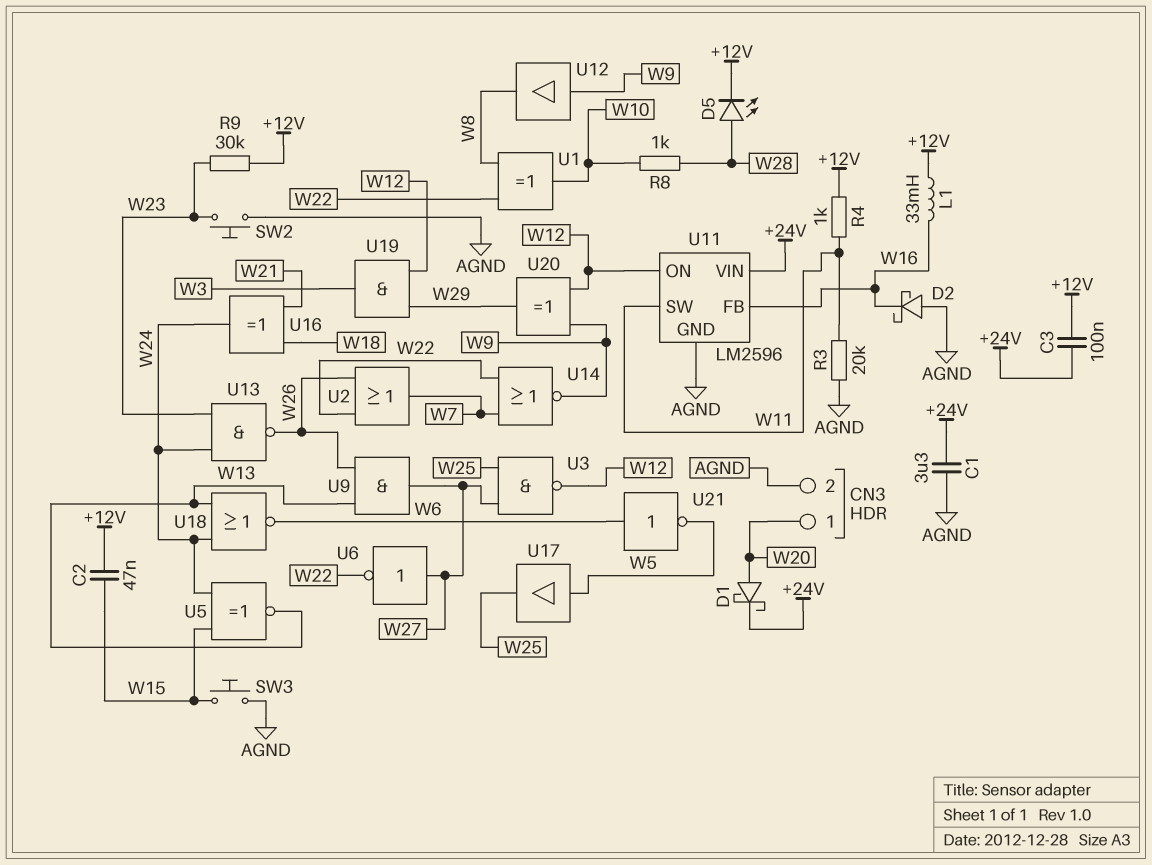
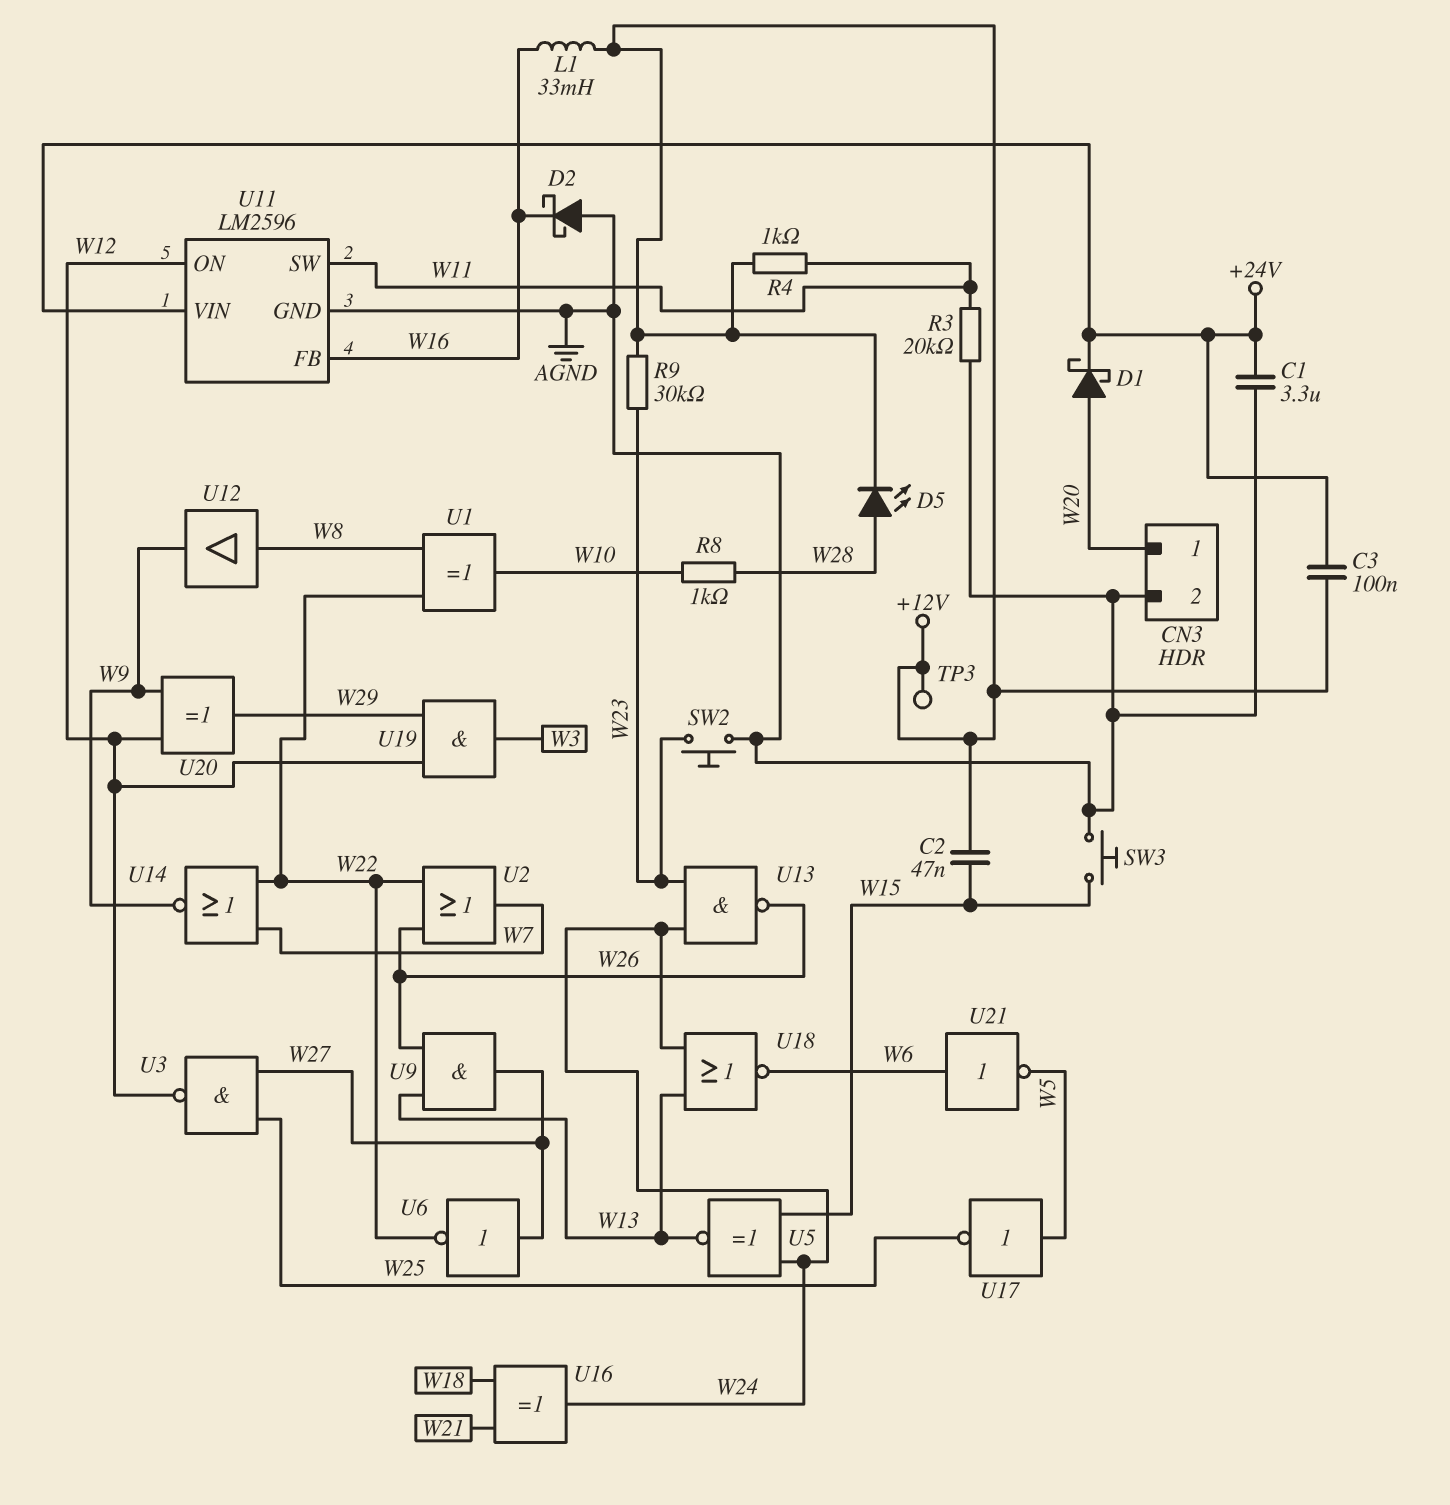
TP3: none -> test point (+12V)
U12: buffer (in W9, out W8) -> buffer (in W8, out W9)
U17: buffer (in W5, out W25) -> NOT (in W5, out W25)

